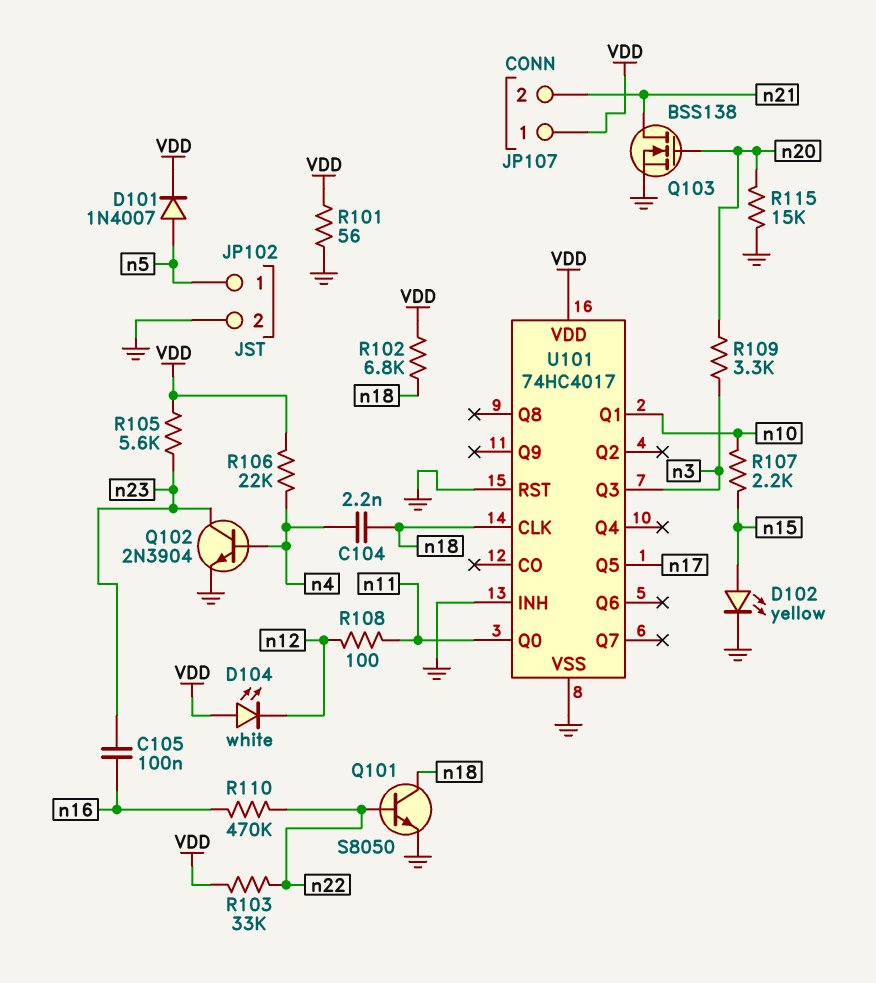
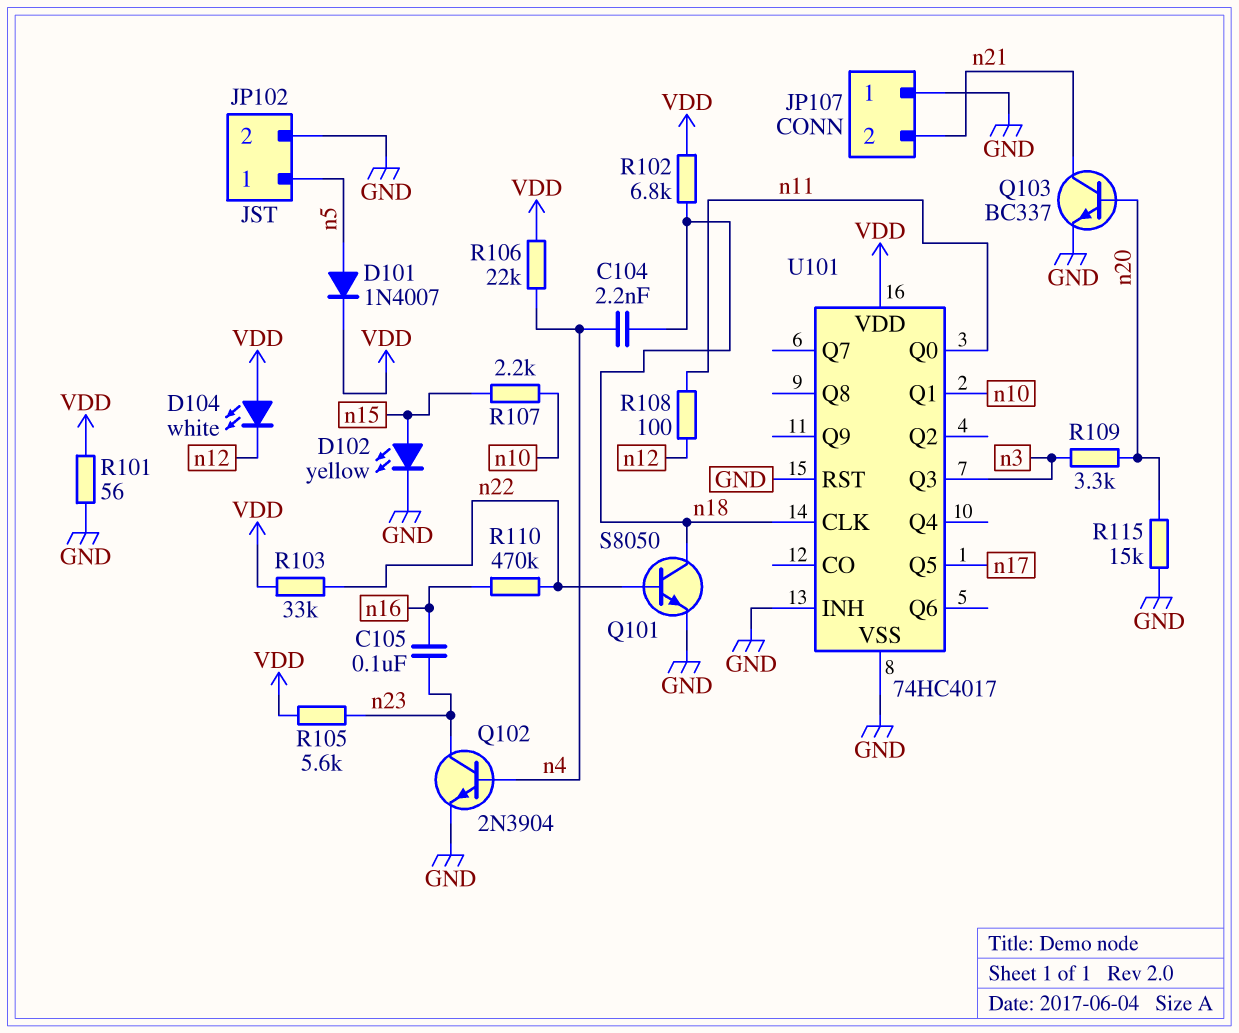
JP107 pin 1: VDD -> GND
Q103: NMOS BSS138 (G n20, D n21, S GND) -> NPN BC337 (B n20, C n21, E GND)

